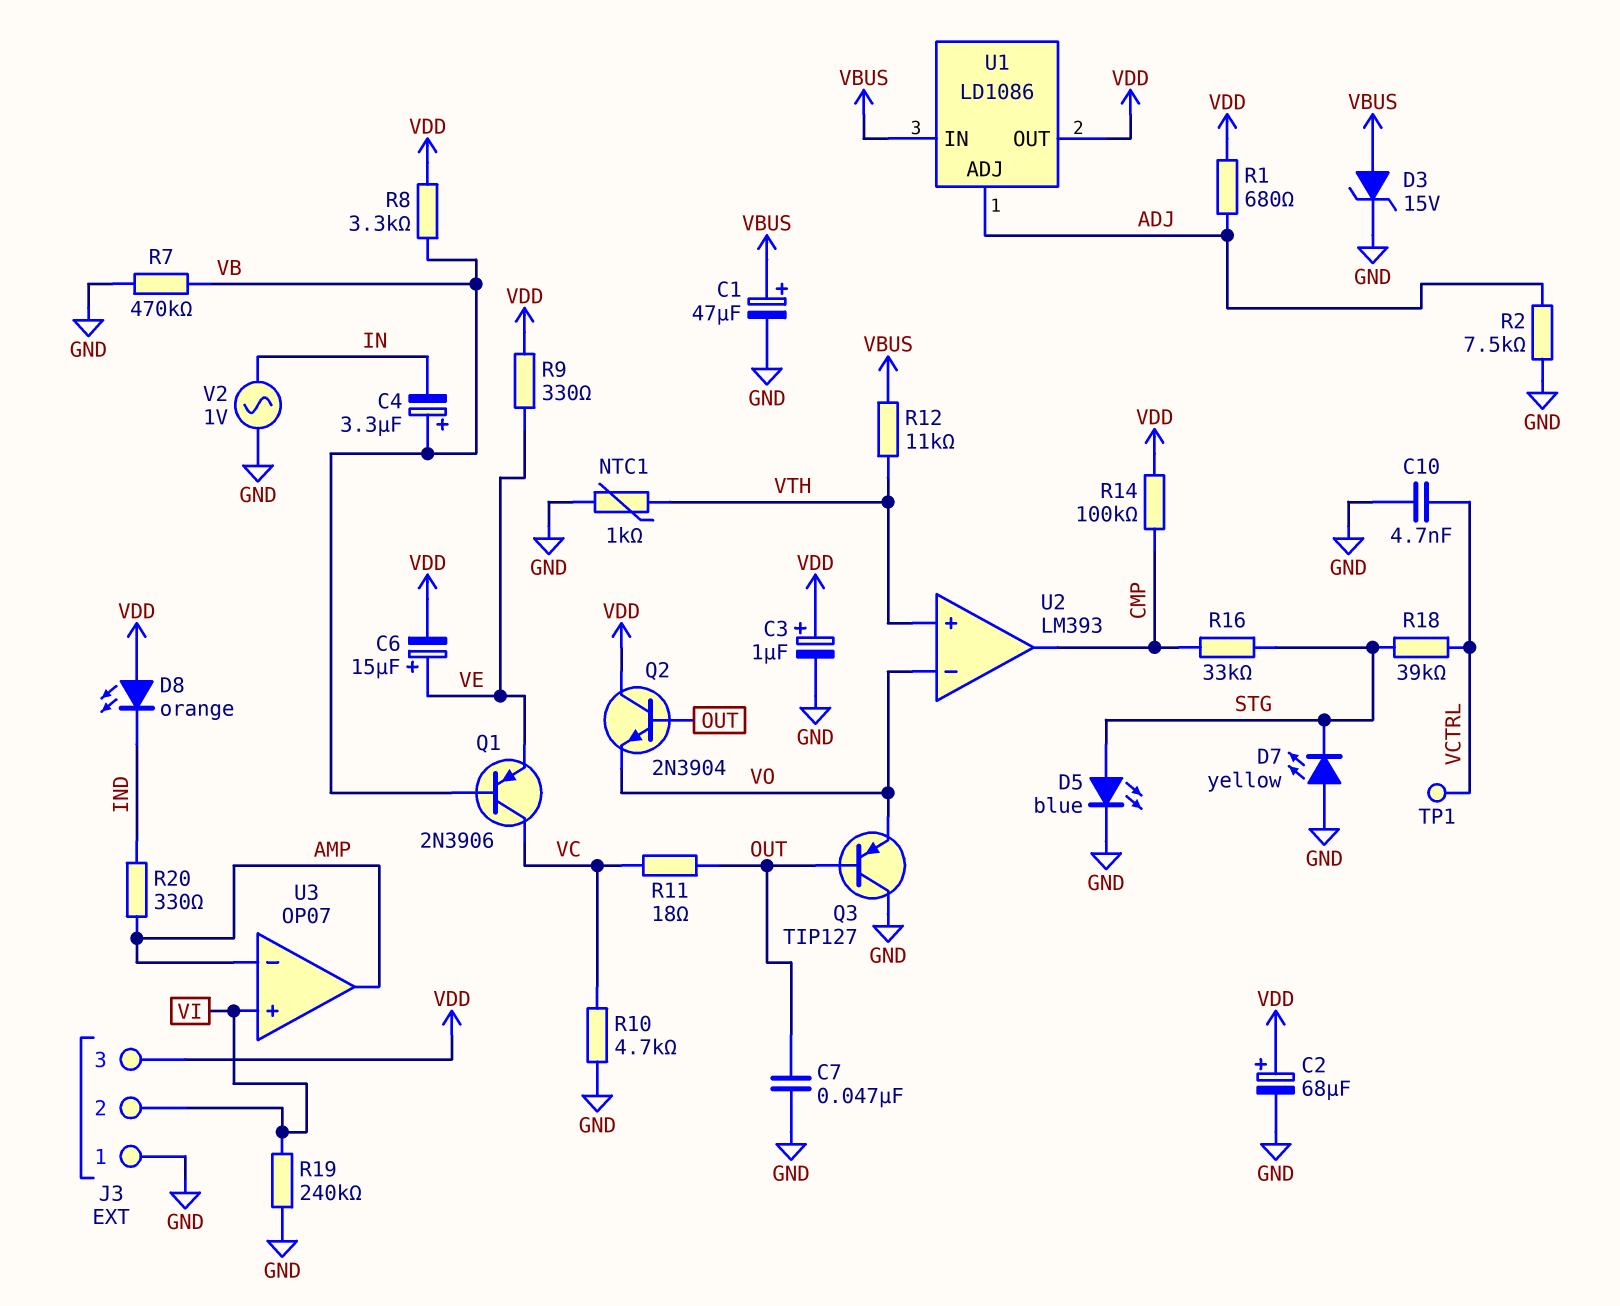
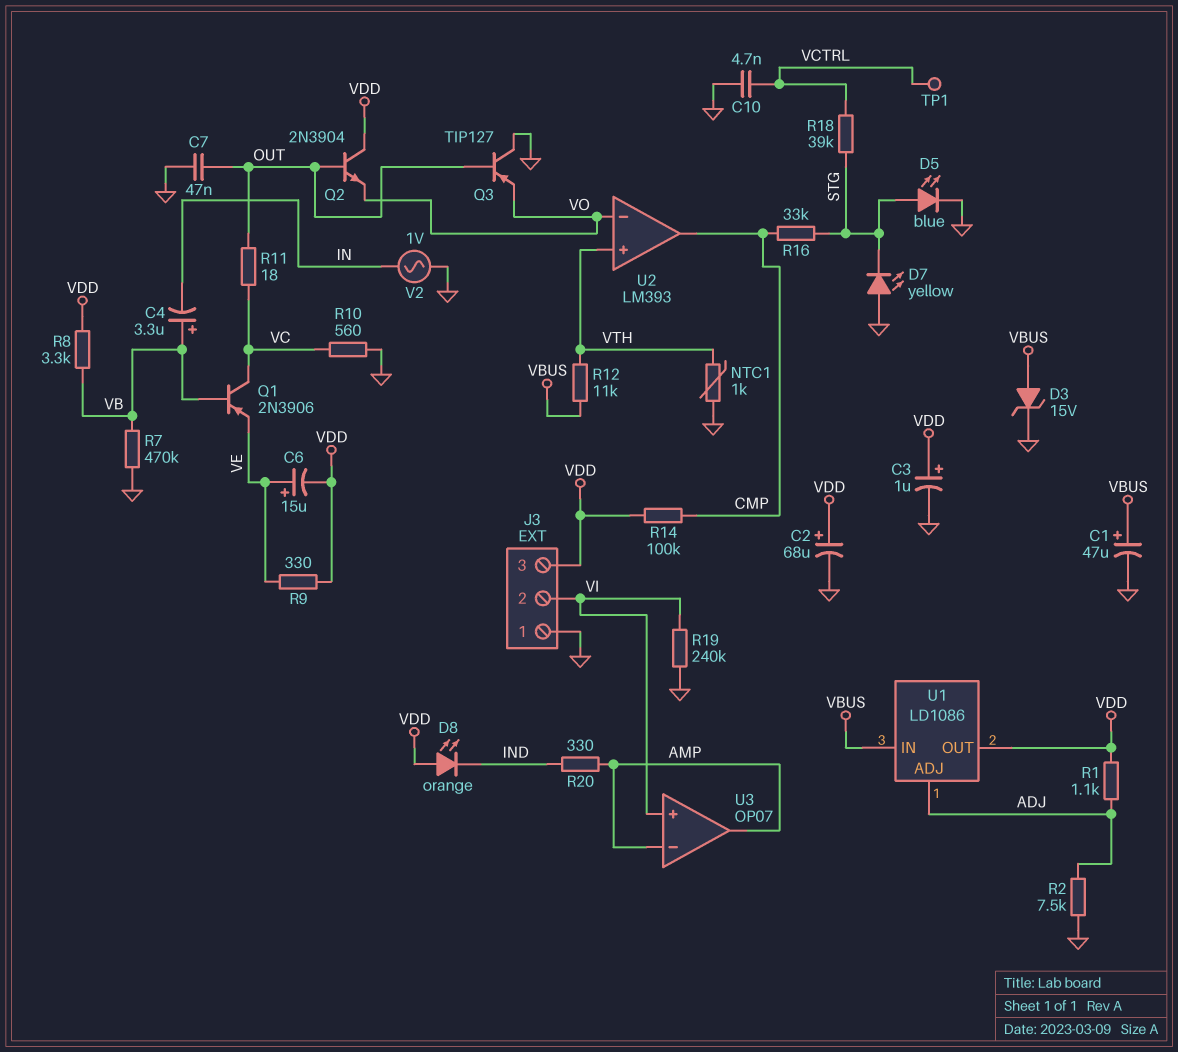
R1: 680 (ADJ, VDD) -> 1.1k (ADJ, VDD)
R10: 4.7k (GND, VC) -> 560 (GND, VC)

